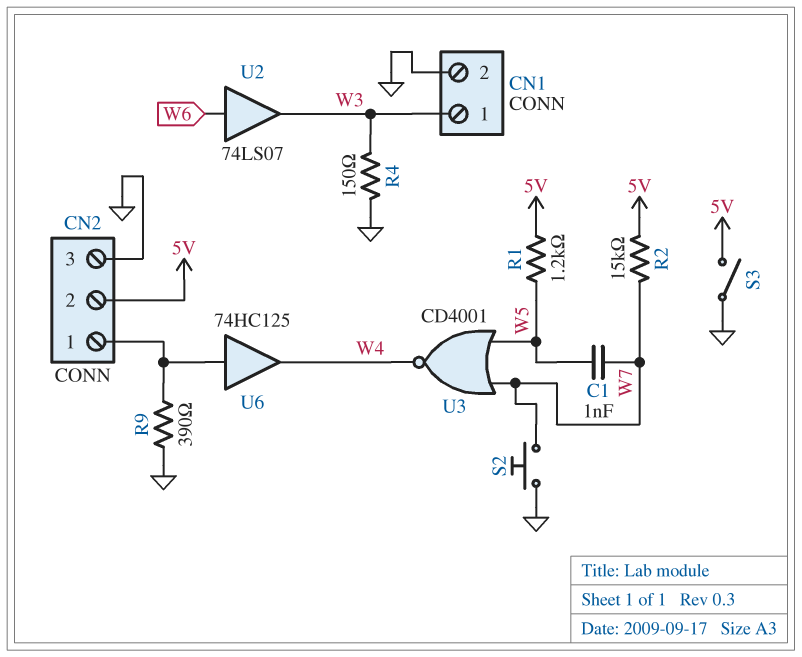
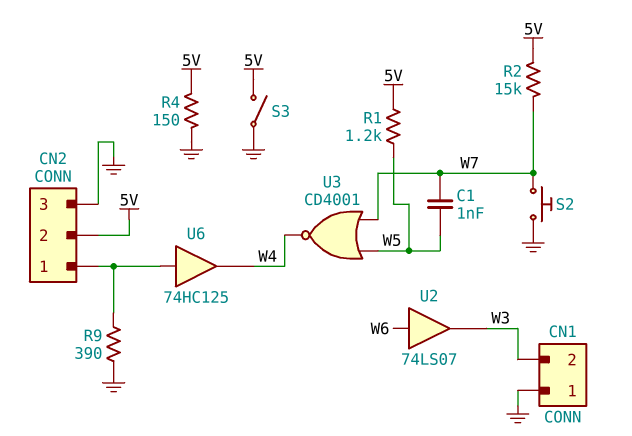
CN1 pin 1: W3 -> GND
CN1 pin 2: GND -> W3
R4: 150 (GND, W3) -> 150 (5V, GND)

